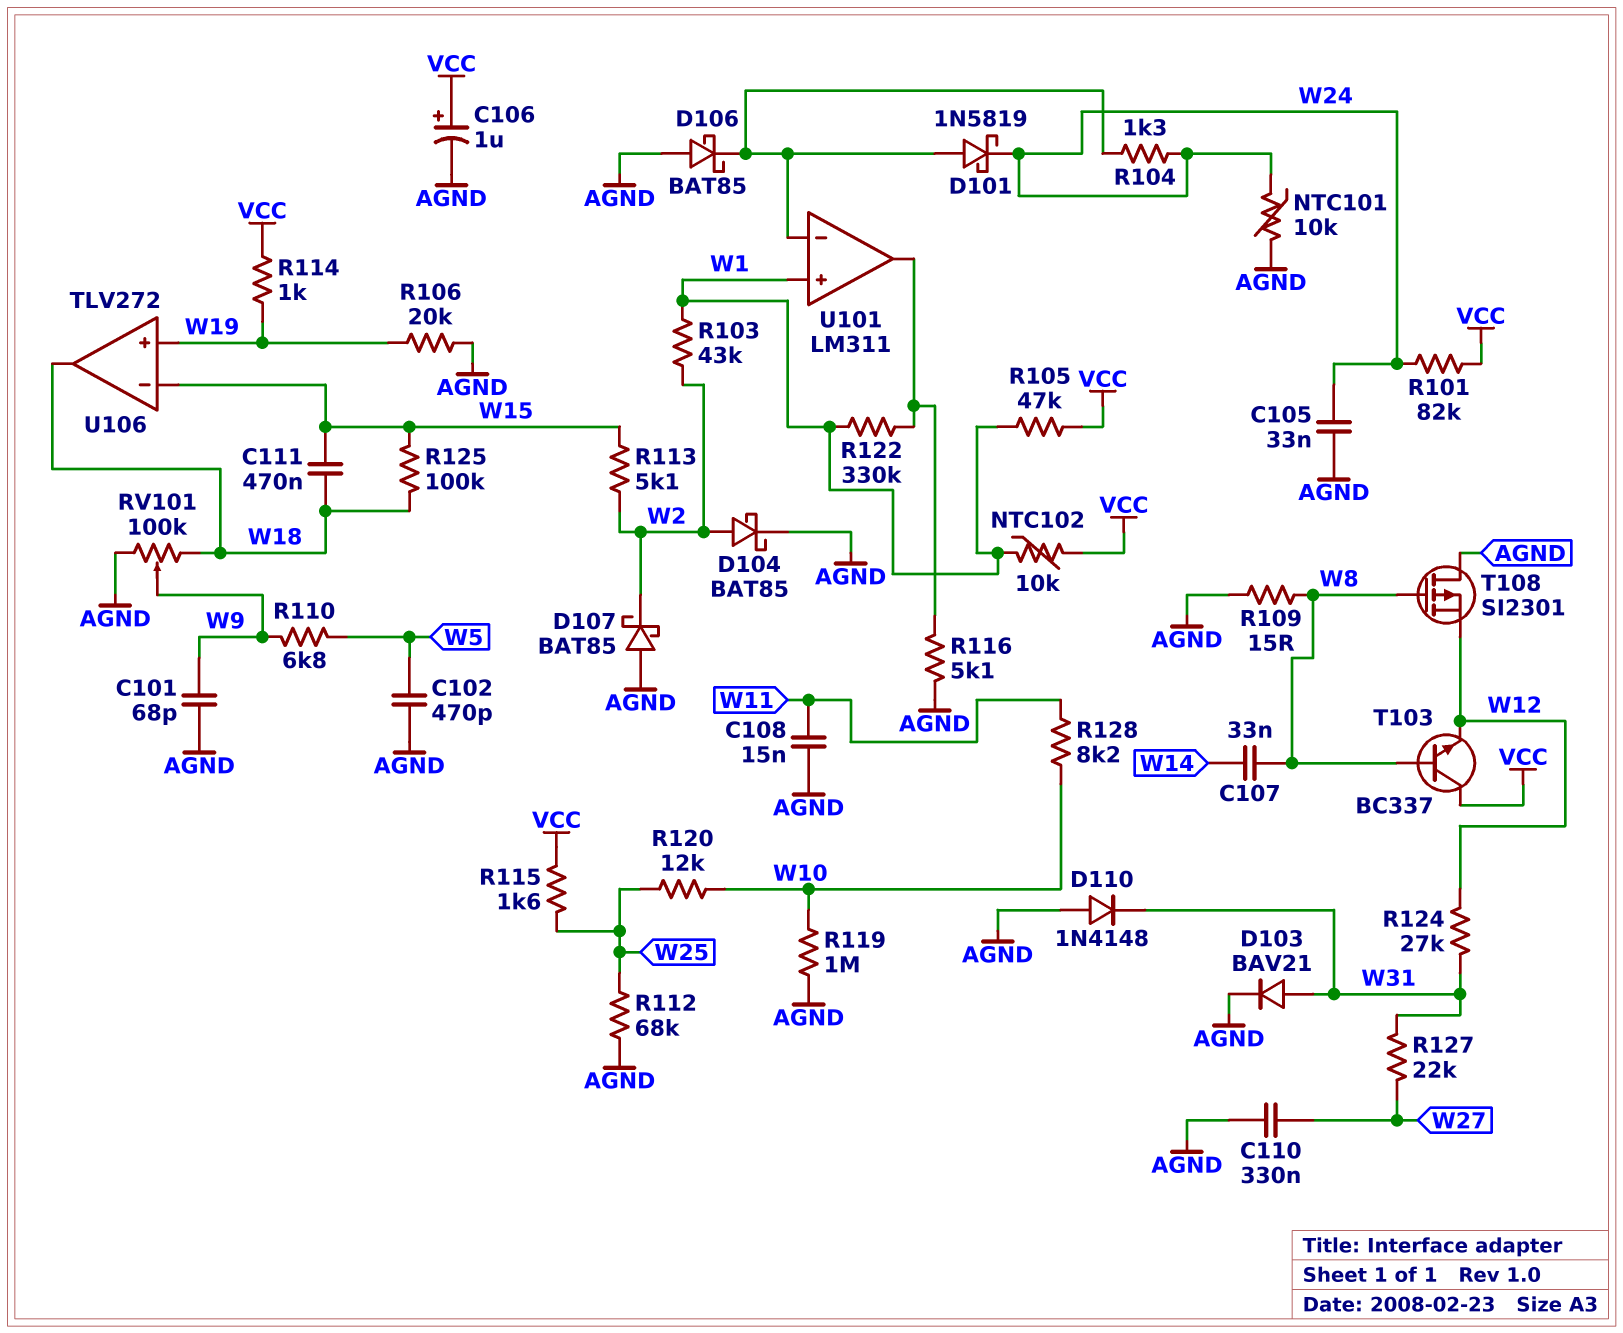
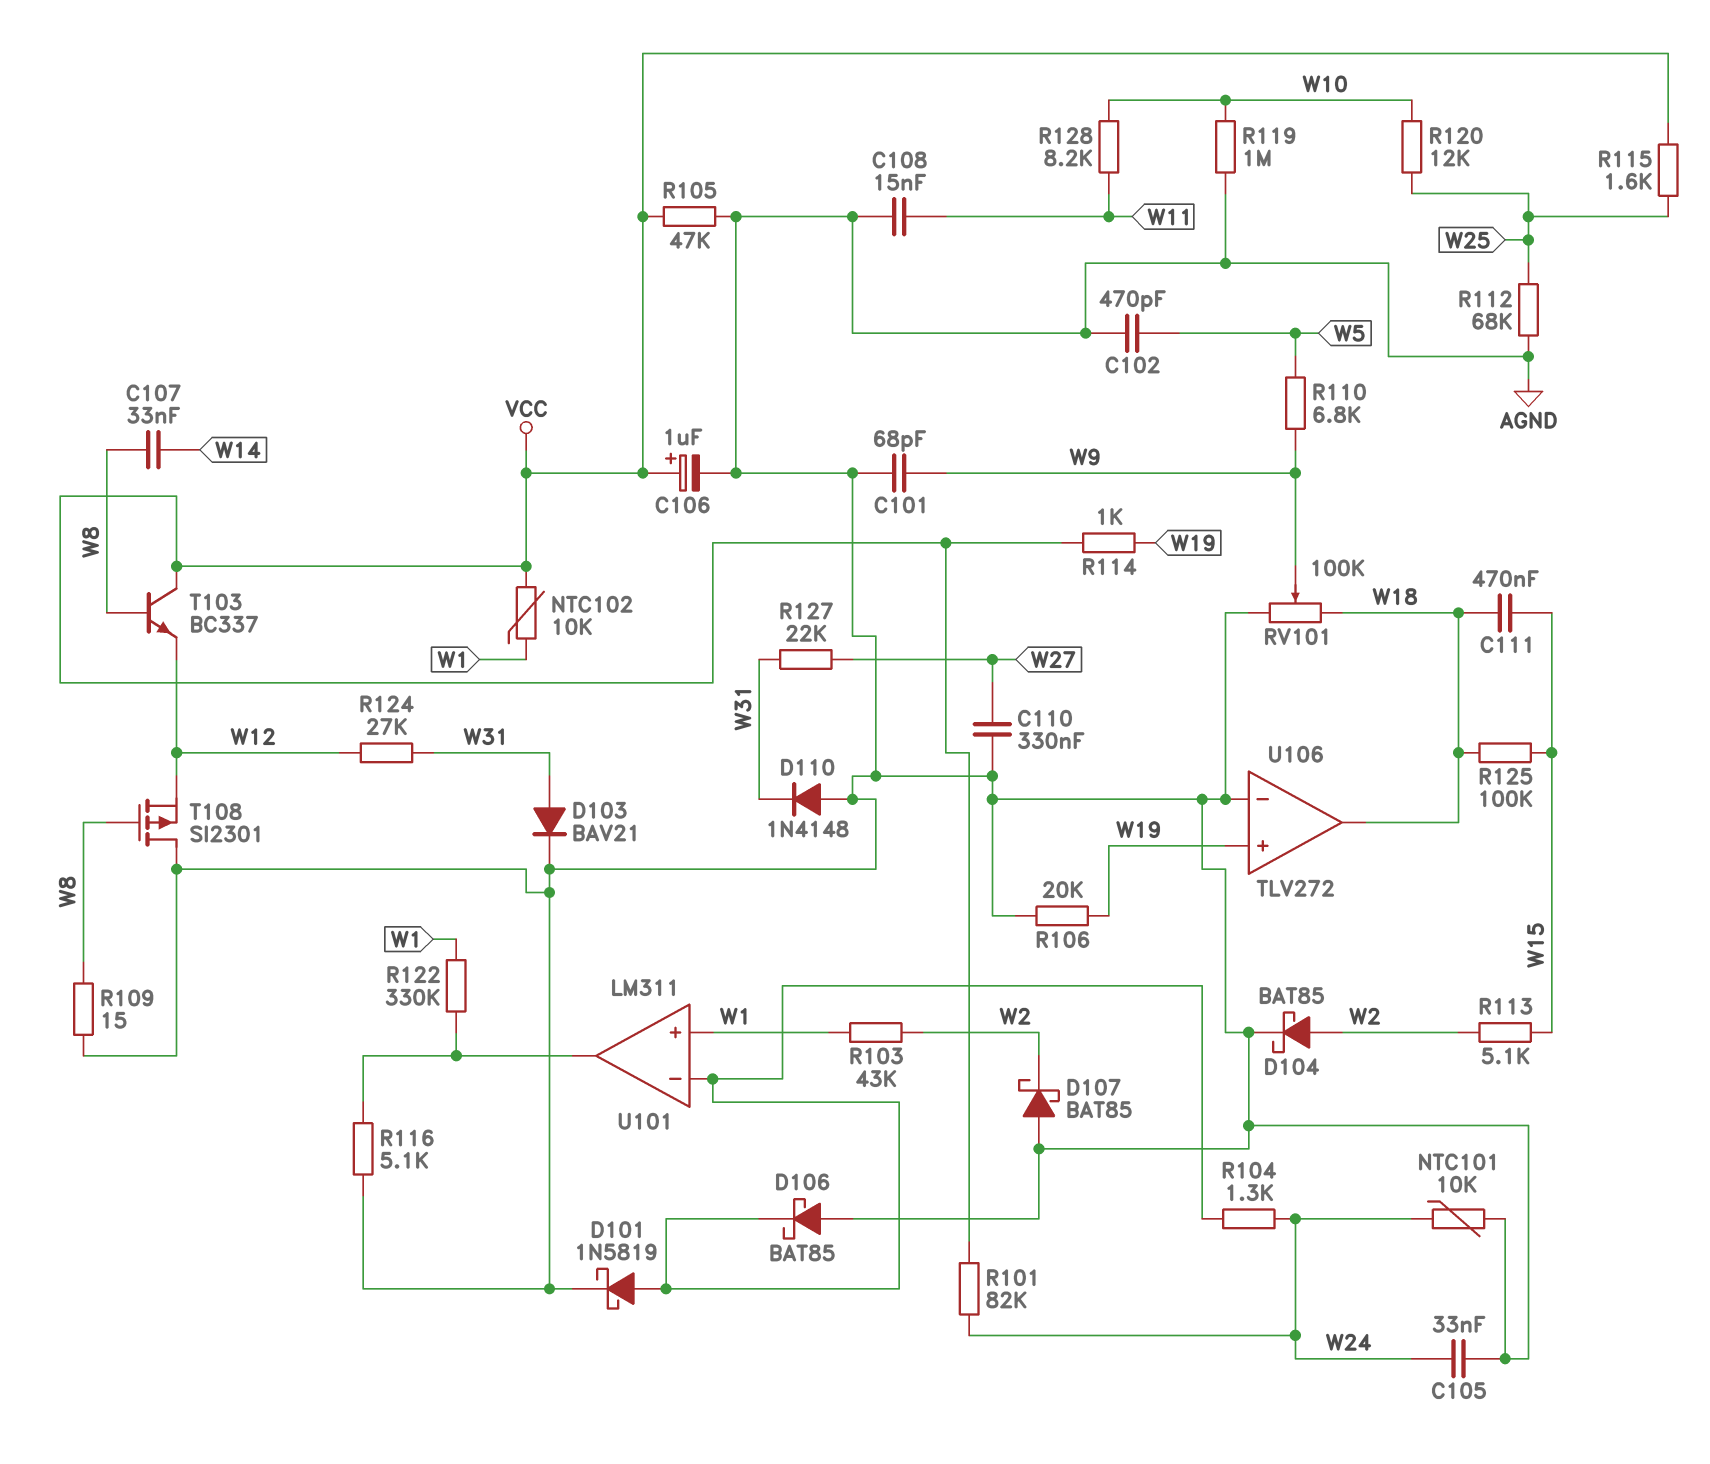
D101: schottky 1N5819 (A U101/in-, K W24) -> schottky 1N5819 (A U101/in-, K AGND)
R105: 47k (VCC, W1) -> 47k (AGND, VCC)
U106 pin in-: W15 -> AGND

